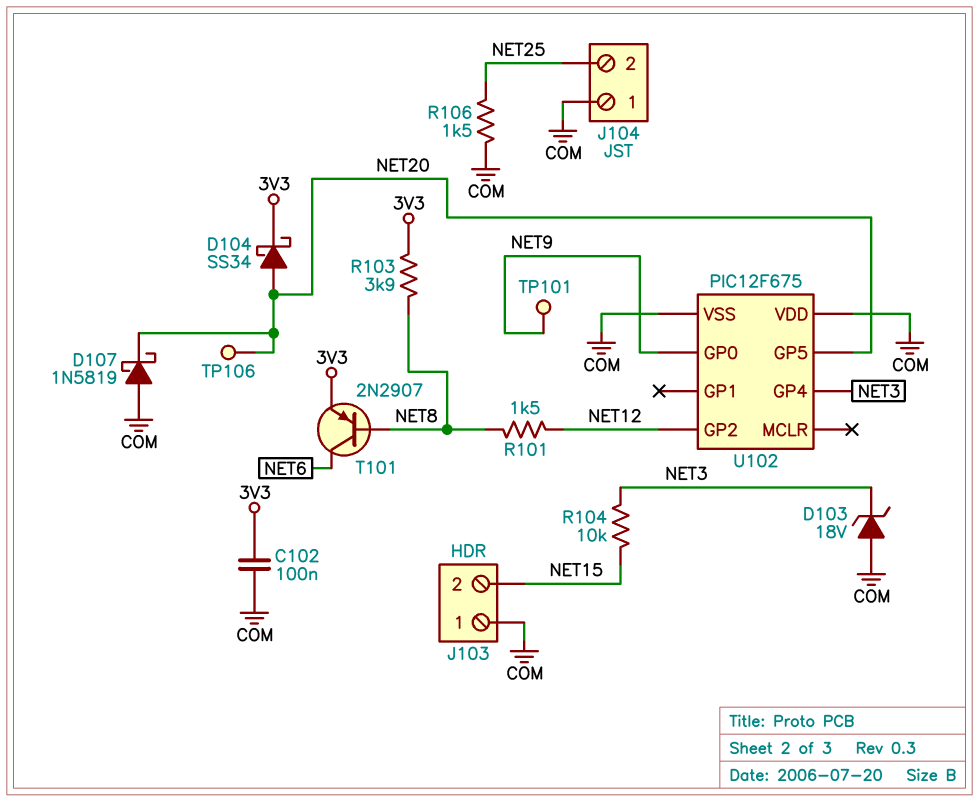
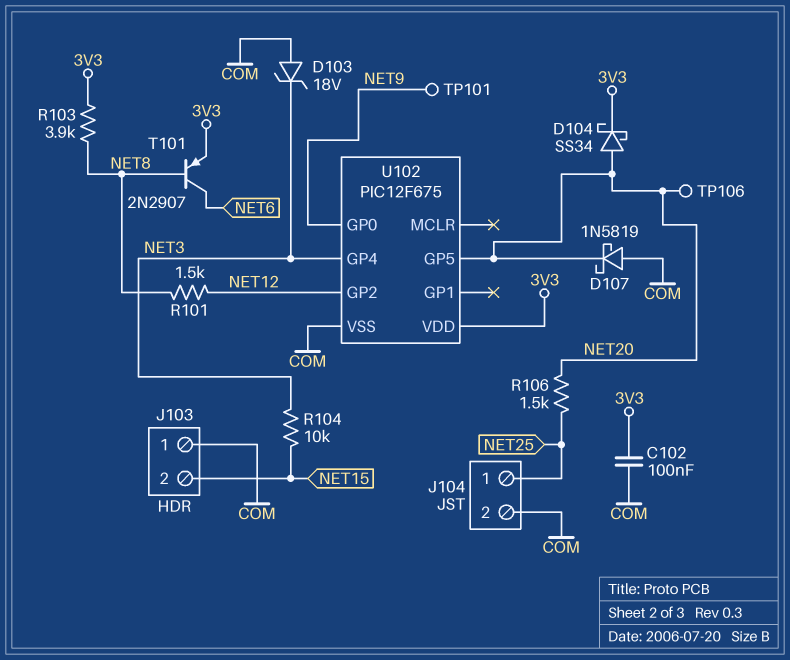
J104 pin 1: COM -> NET25
J104 pin 2: NET25 -> COM
R106: 1.5k (COM, NET25) -> 1.5k (NET20, NET25)
U102 pin VDD: COM -> 3V3

